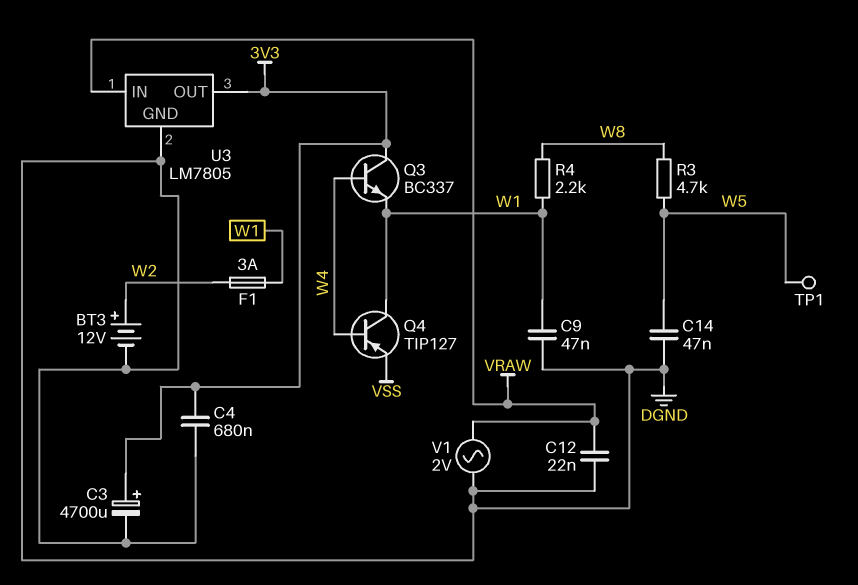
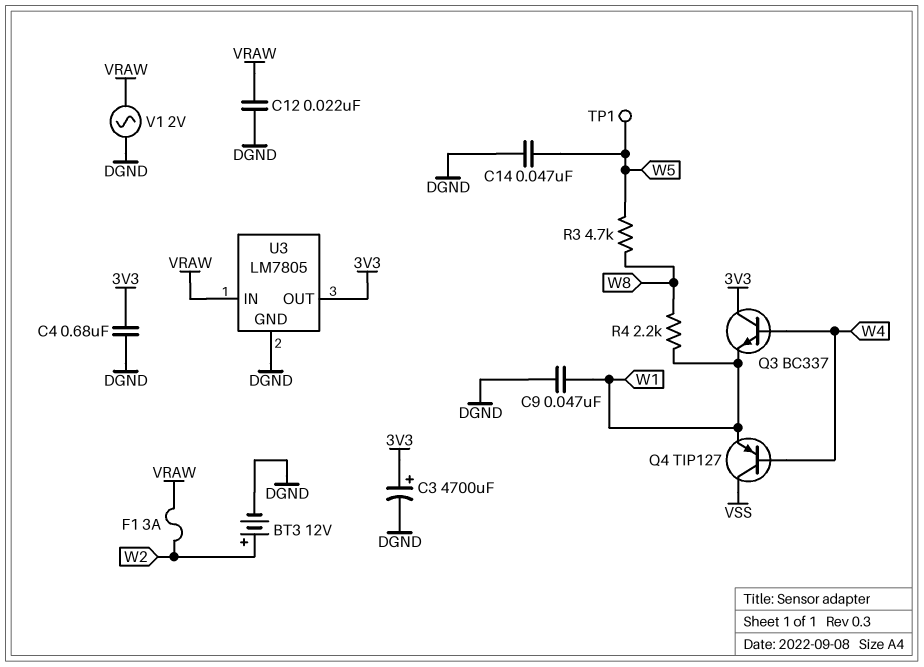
F1: 3A (W1, W2) -> 3A (VRAW, W2)
Q4: PNP TIP127 (B W4, C W1, E VSS) -> PNP TIP127 (B W4, C VSS, E W1)

